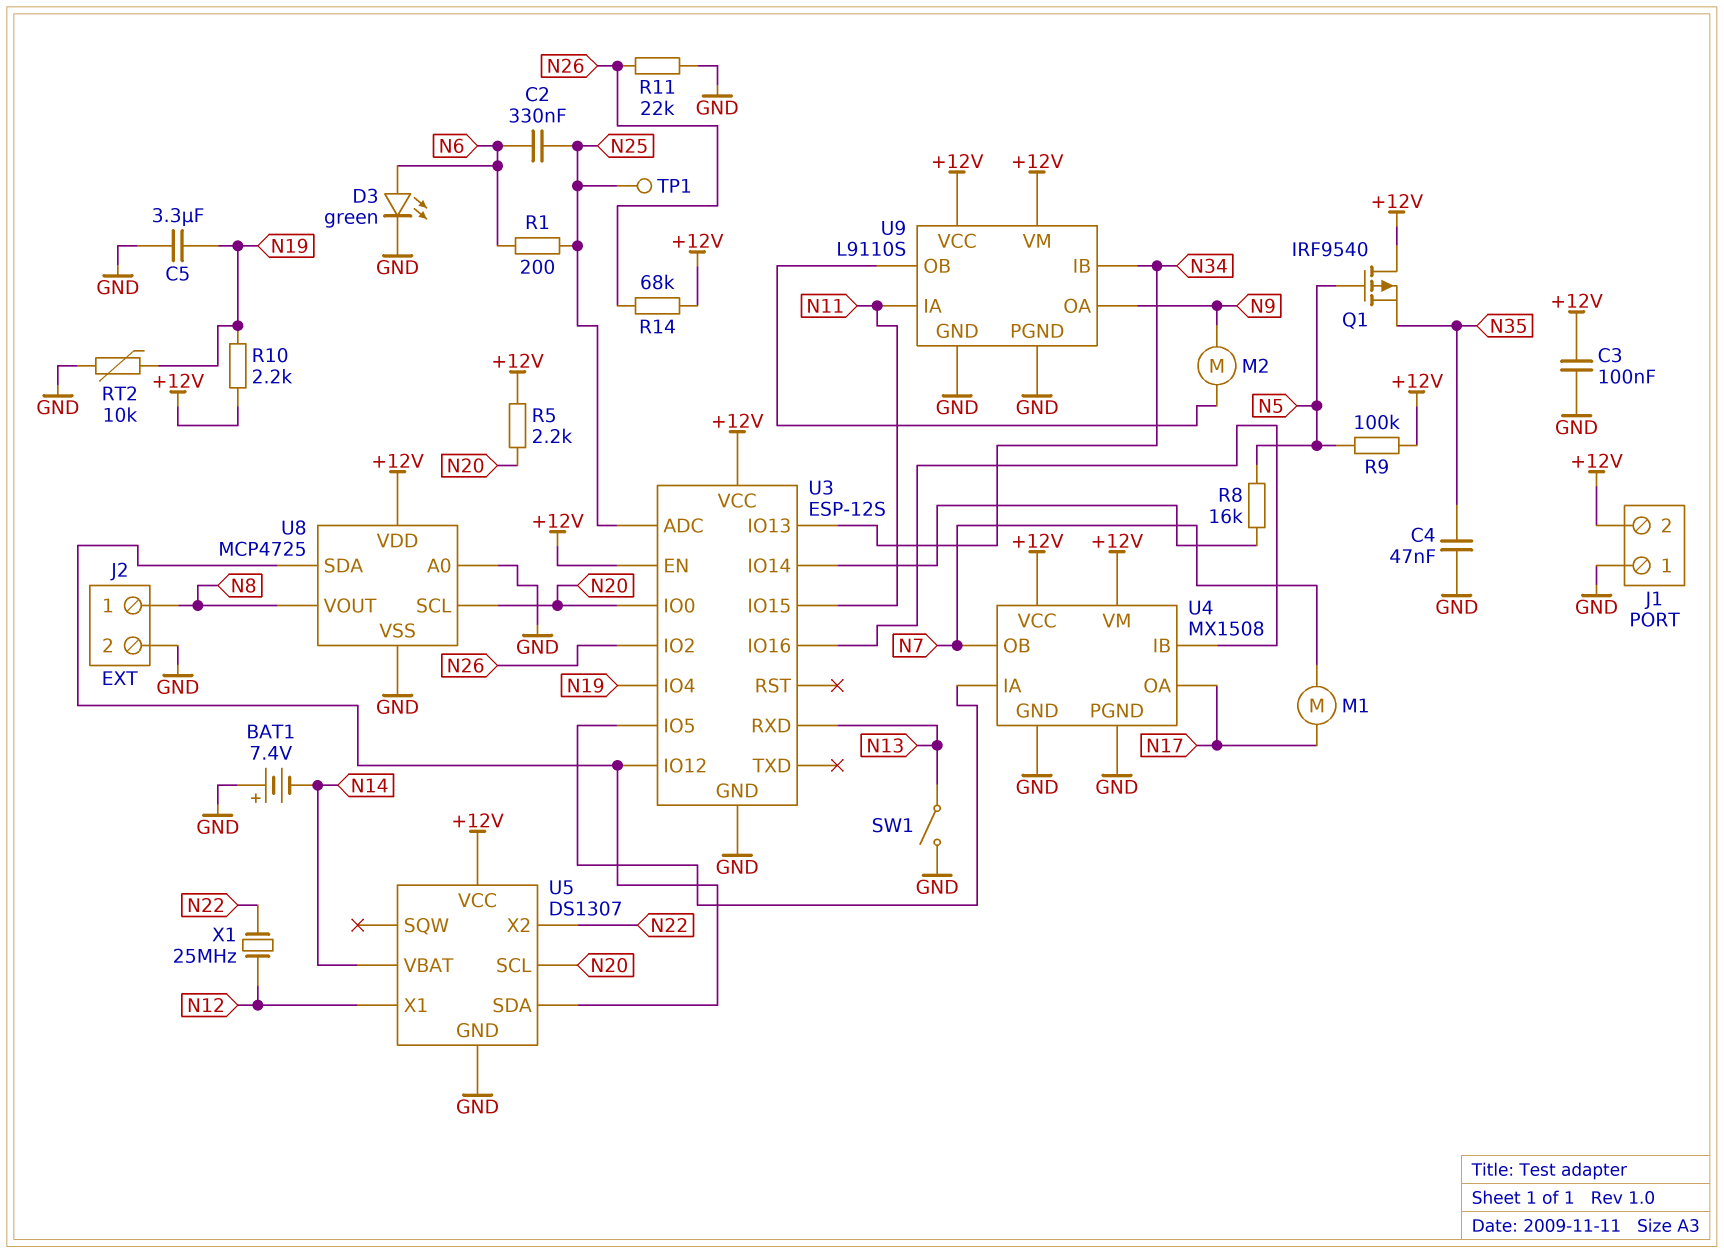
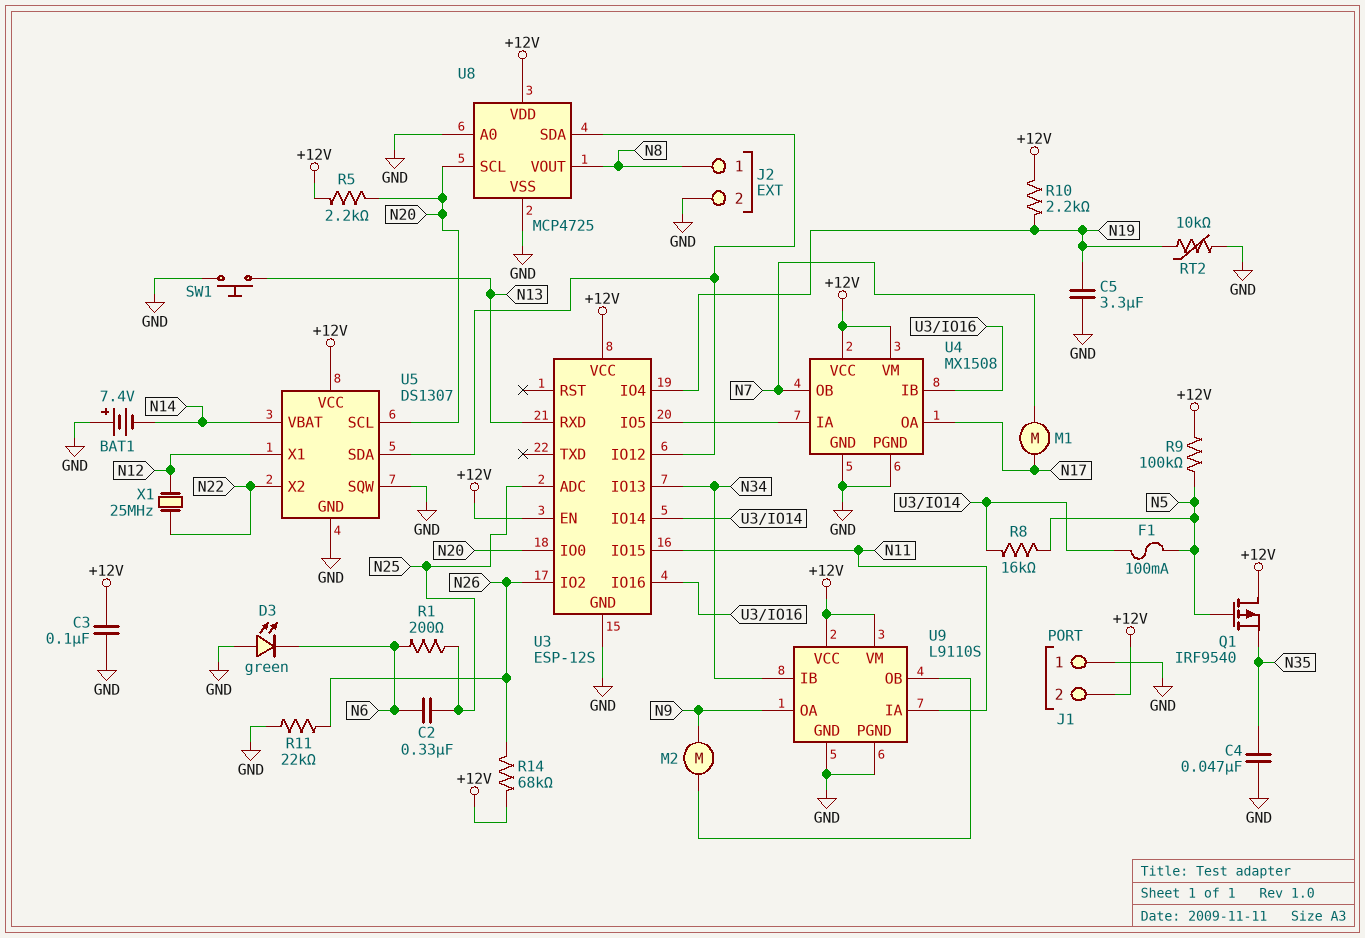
D3: LED green (A N6, K GND) -> LED green (A GND, K N6)
F1: none -> 100mA (N5, U3/IO14)
SW1: switch (GND, N13) -> button (GND, N13)
TP1: test point (N25) -> none
U5 pin SQW: none -> GND

